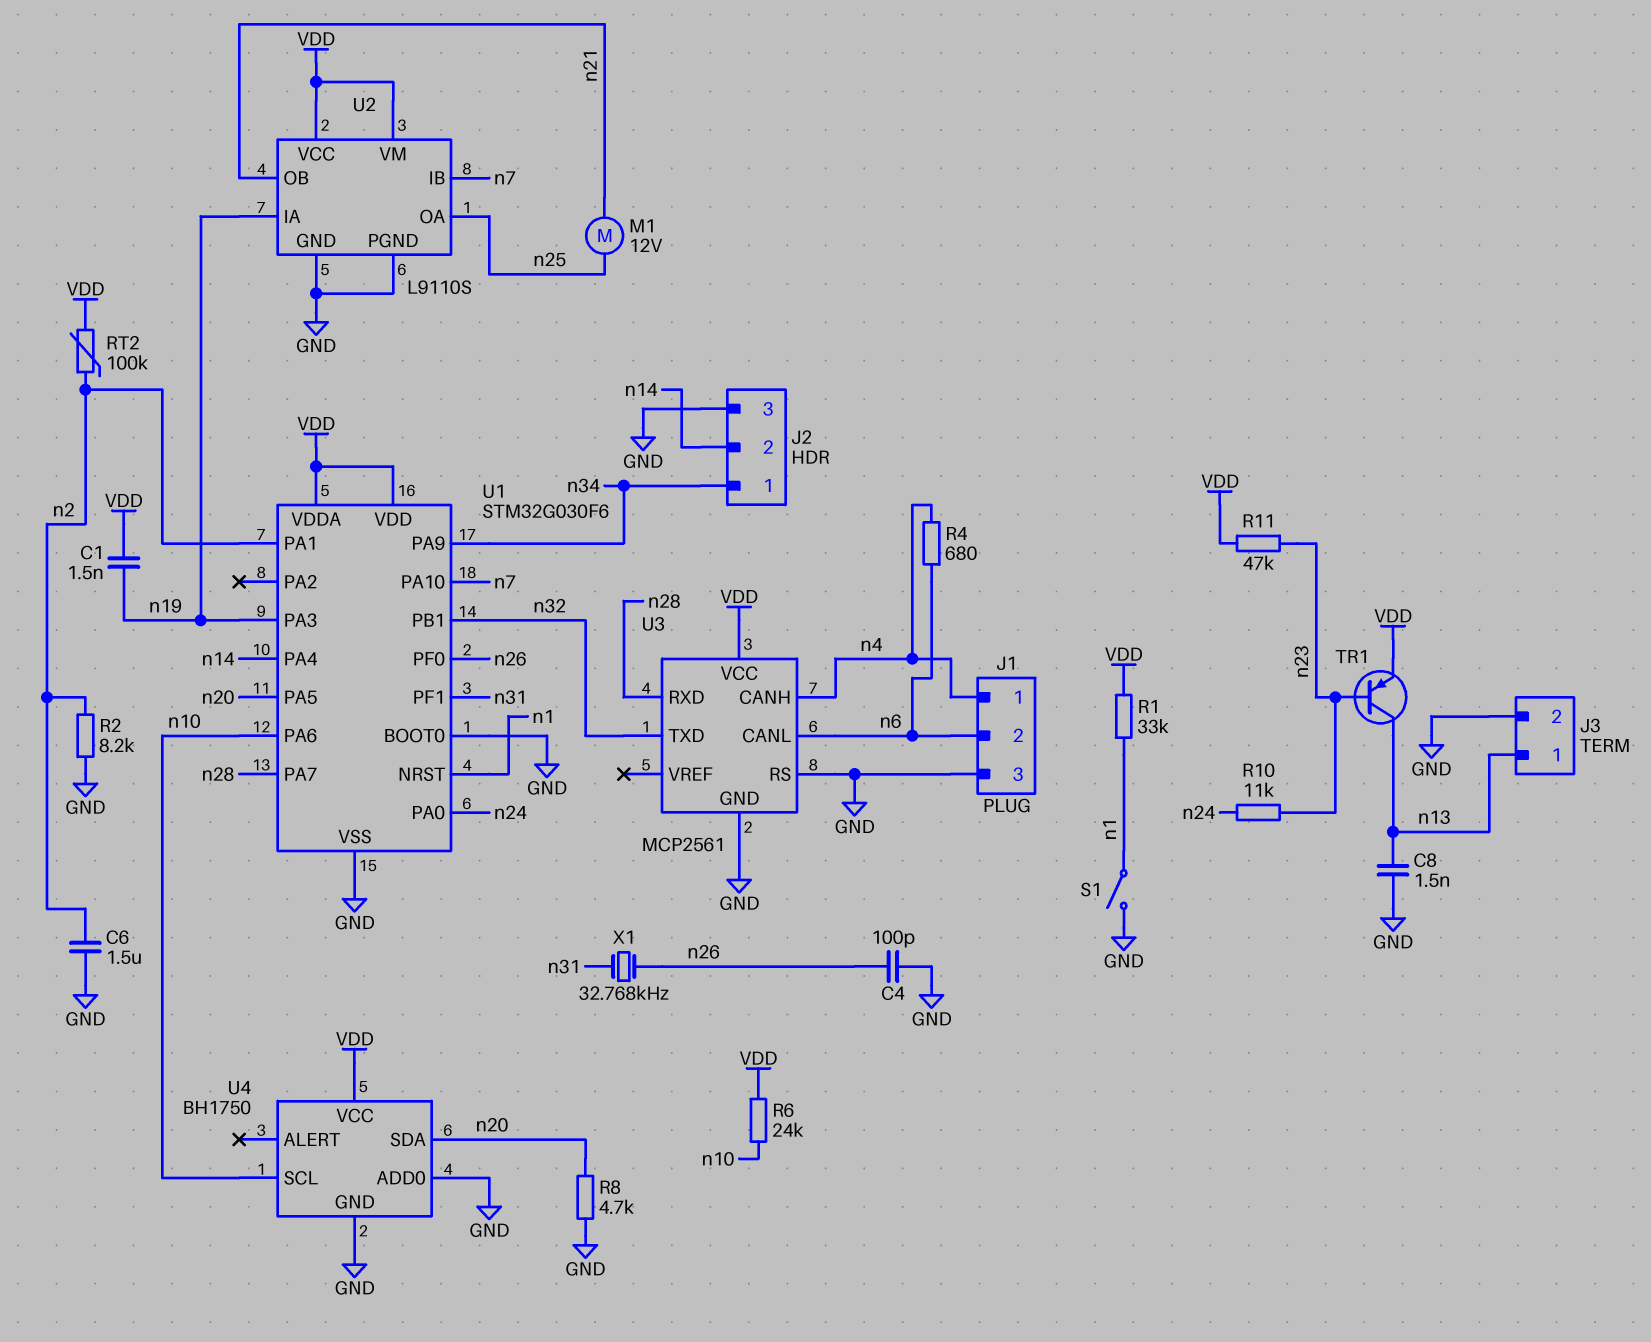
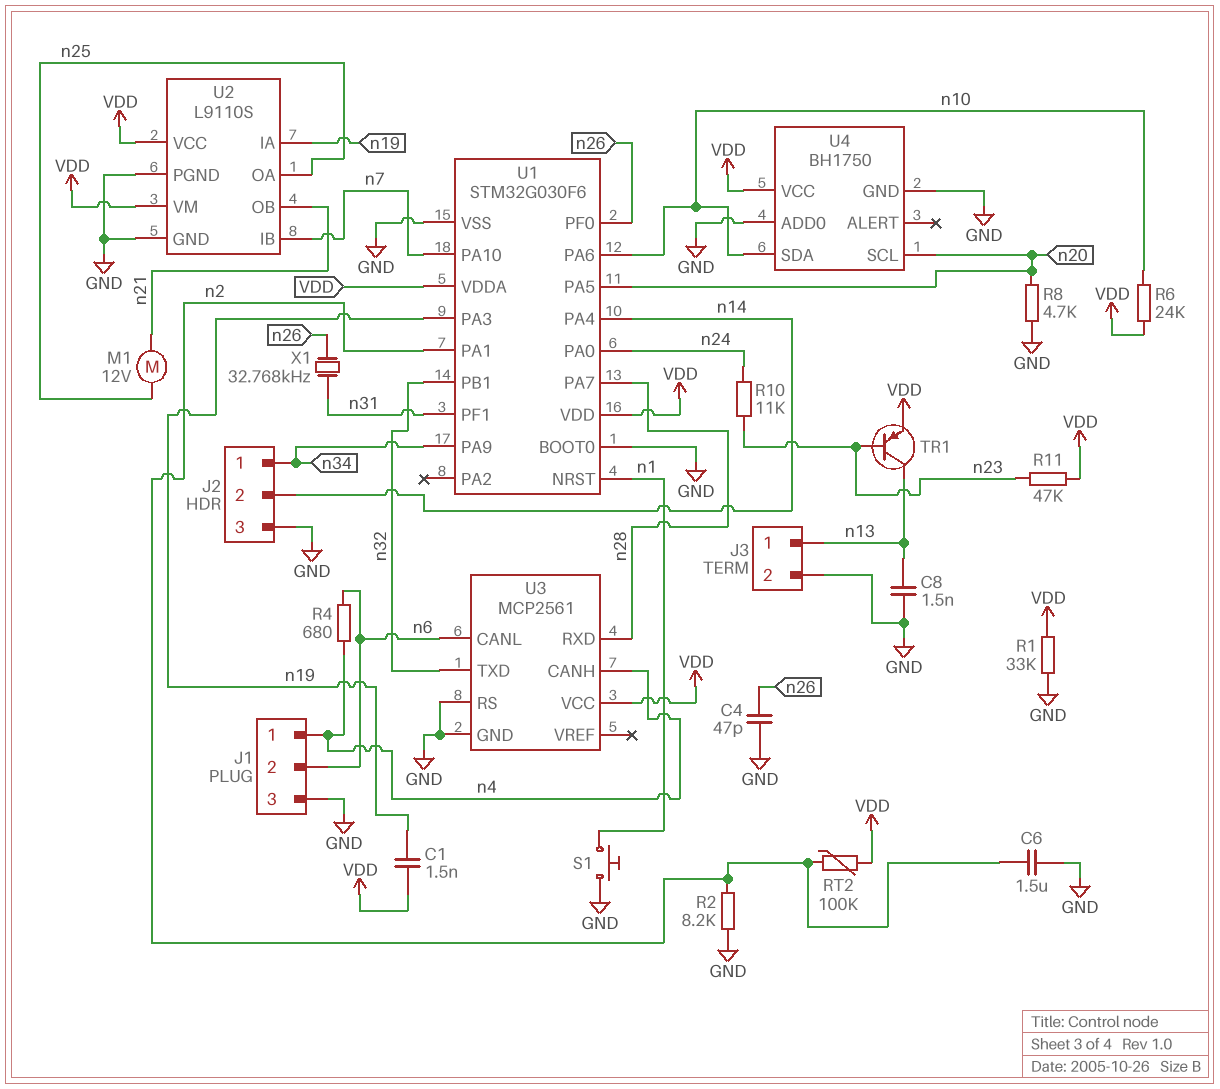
C4: 100pF (GND, n26) -> 47pF (GND, n26)
R1: 33k (VDD, n1) -> 33k (GND, VDD)
S1: switch (GND, n1) -> button (GND, n1)
U4 pin SCL: n10 -> n20
U4 pin SDA: n20 -> n10

